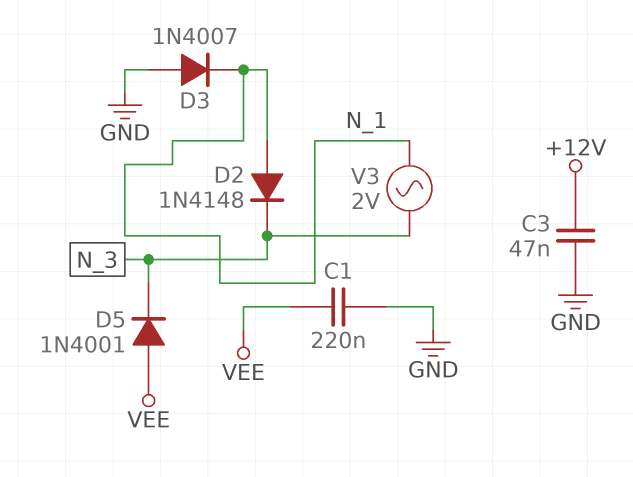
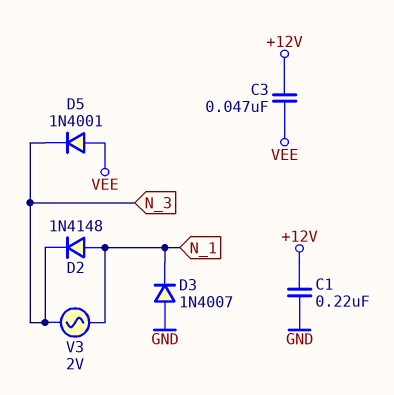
C1: 220nF (GND, VEE) -> 220nF (+12V, GND)
C3: 47nF (+12V, GND) -> 47nF (+12V, VEE)

